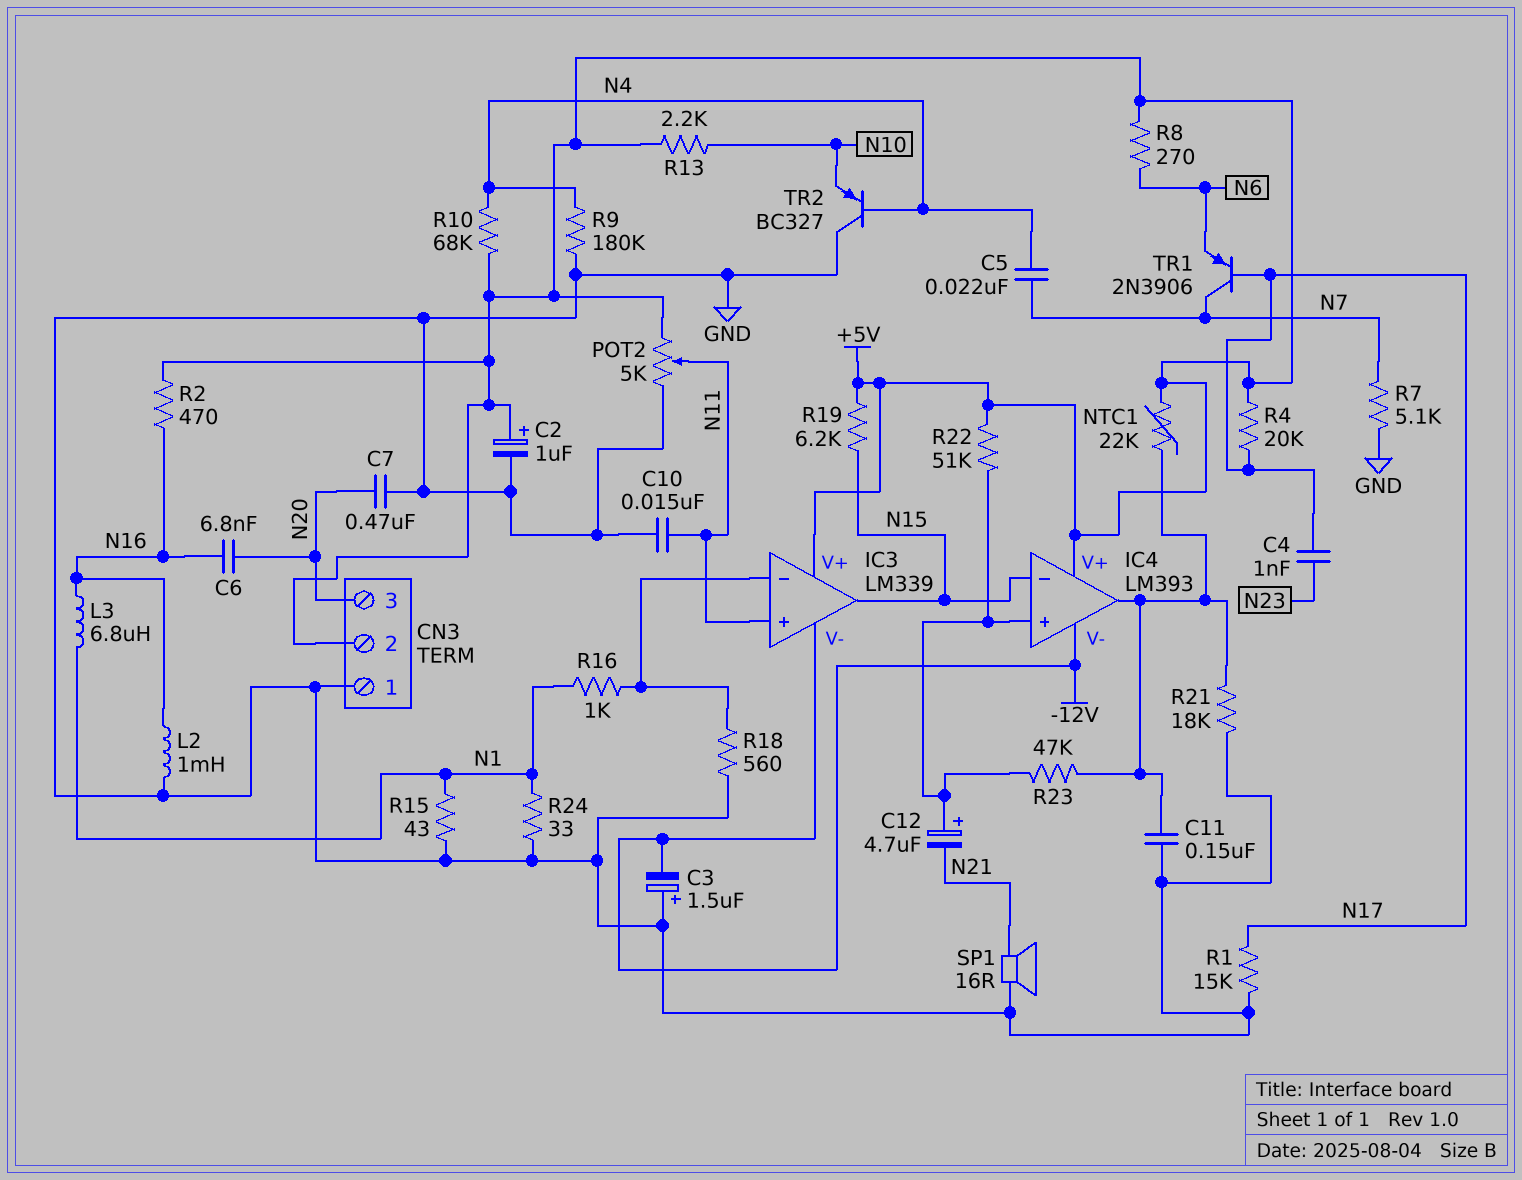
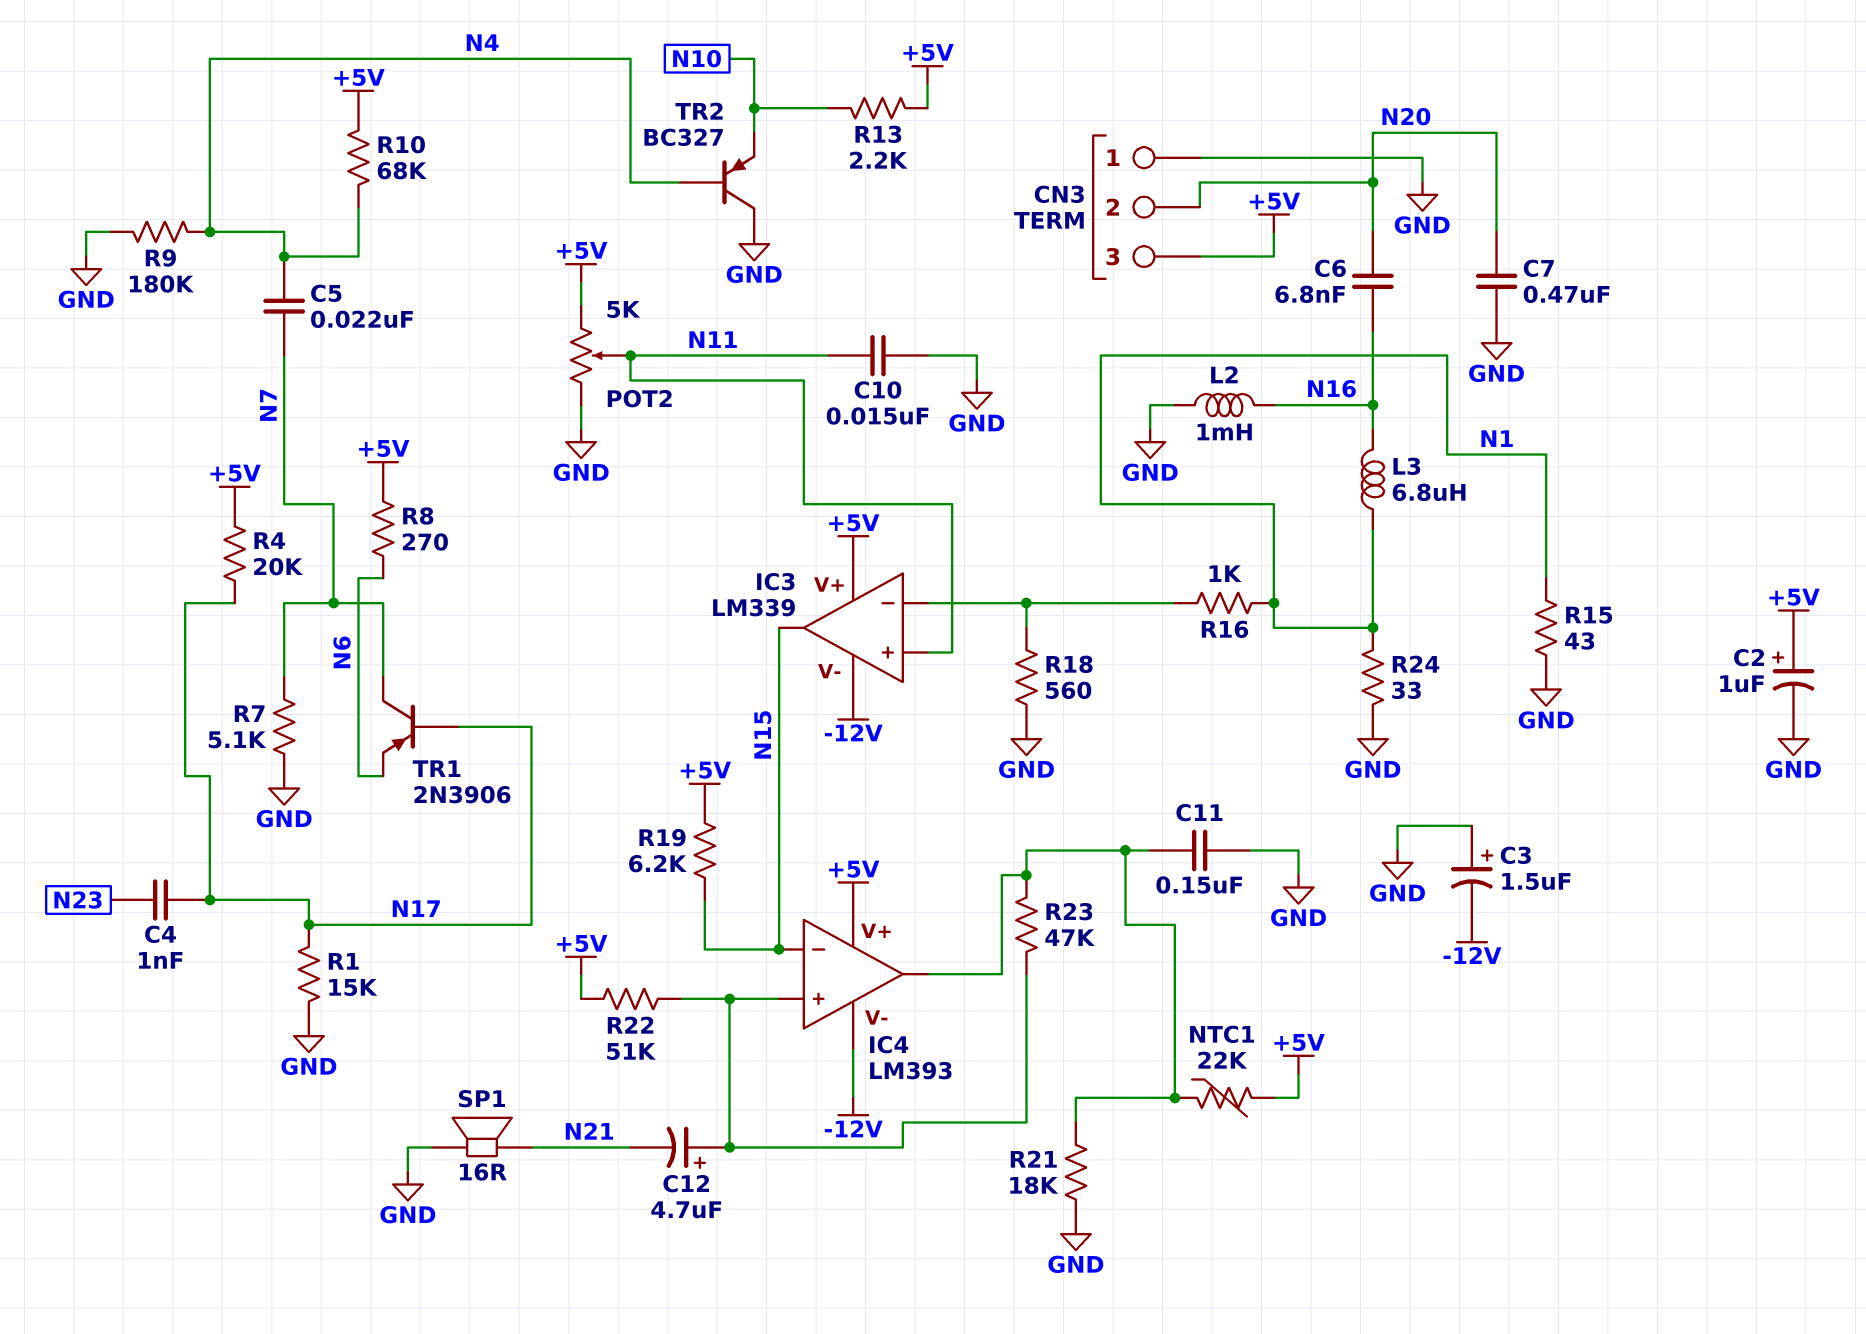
CN3 pin 2: +5V -> N20
CN3 pin 3: N20 -> +5V
R2: 470 (+5V, N16) -> none

